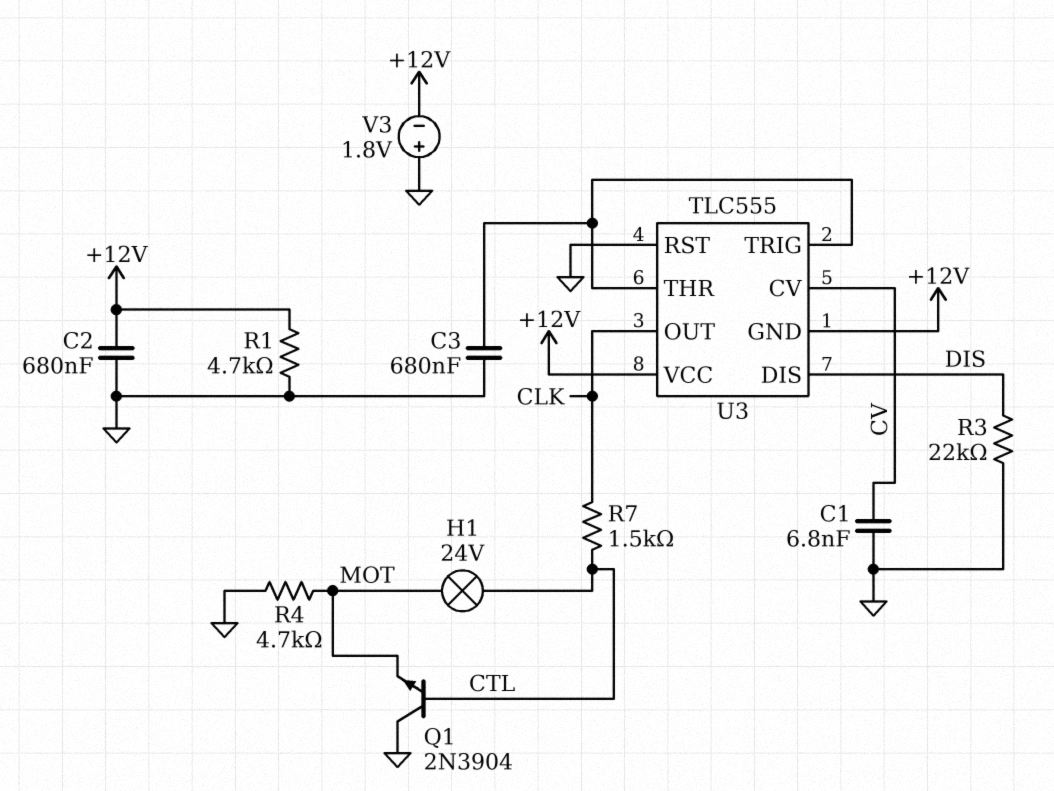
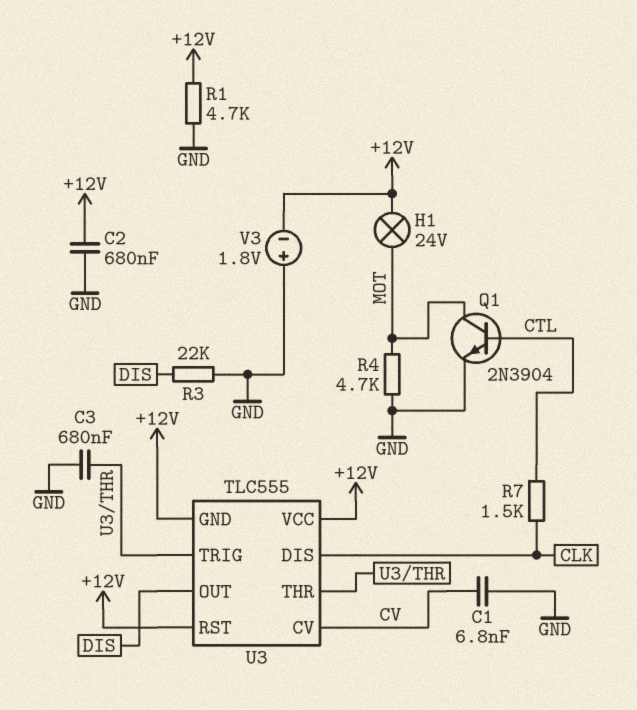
H1: lamp 24V (CTL, MOT) -> lamp 24V (+12V, MOT)
Q1: NPN 2N3904 (B CTL, C GND, E MOT) -> NPN 2N3904 (B CTL, C MOT, E GND)
U3 pin DIS: DIS -> CLK
U3 pin OUT: CLK -> DIS
U3 pin RST: GND -> +12V

